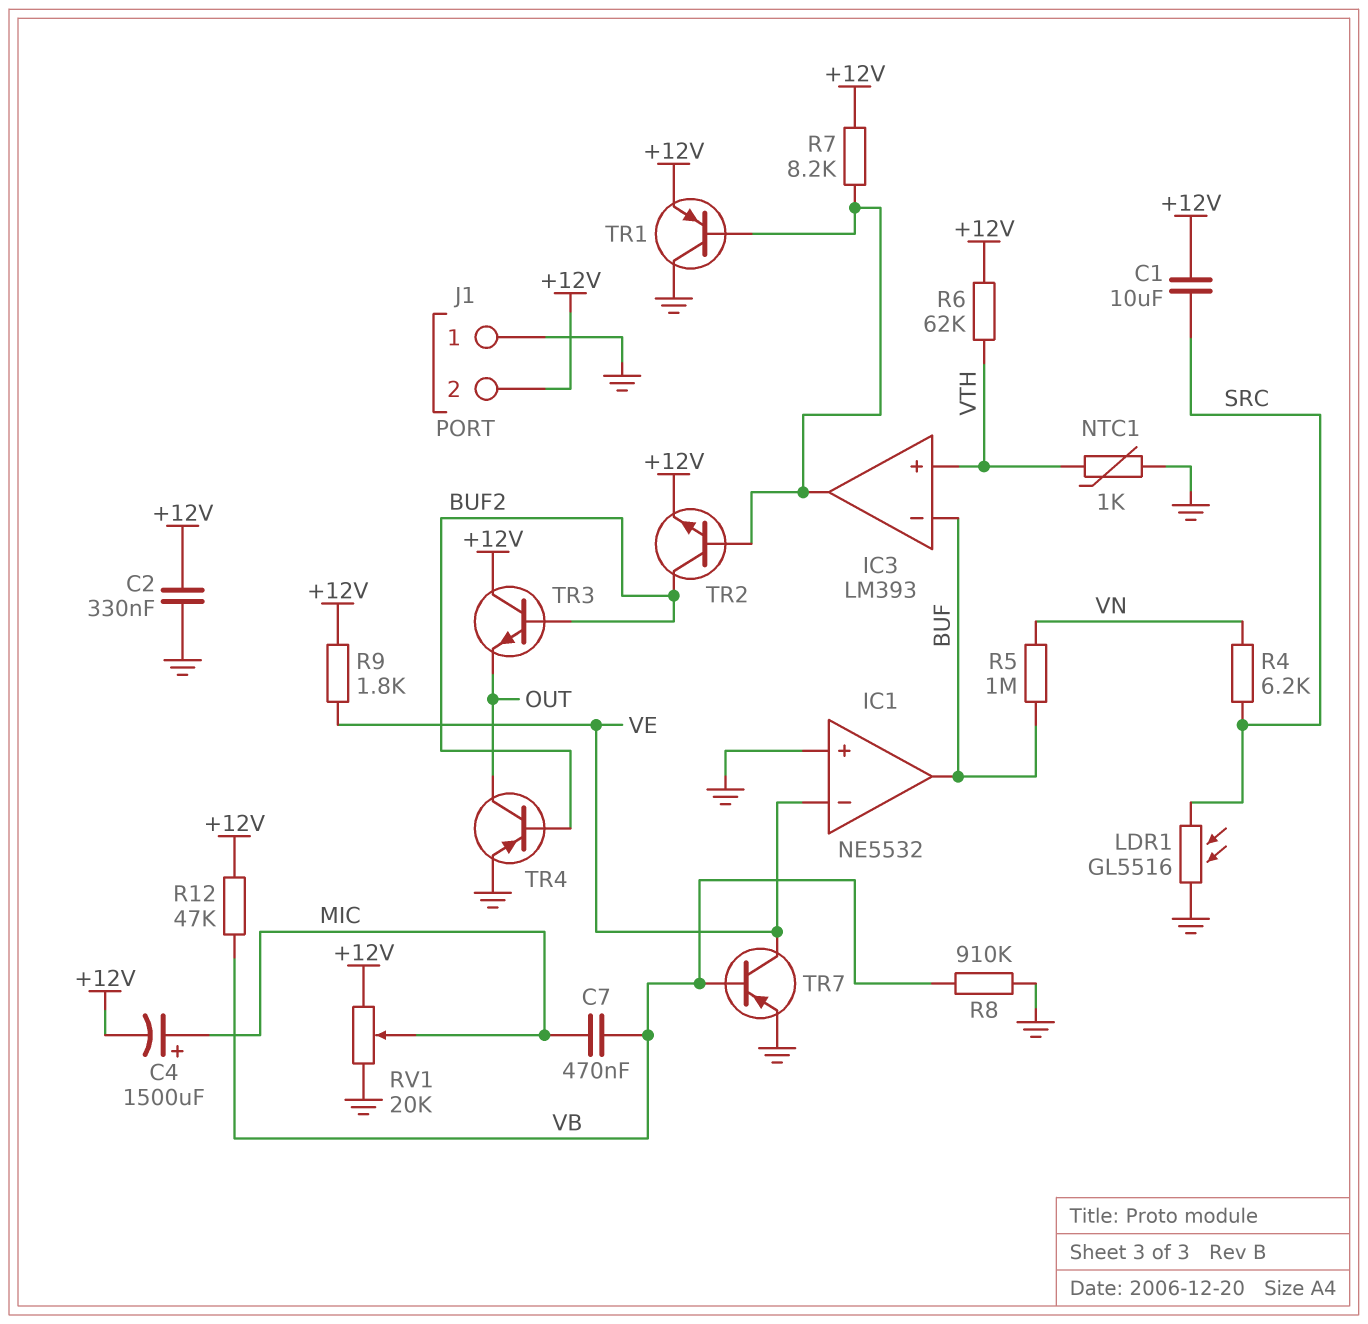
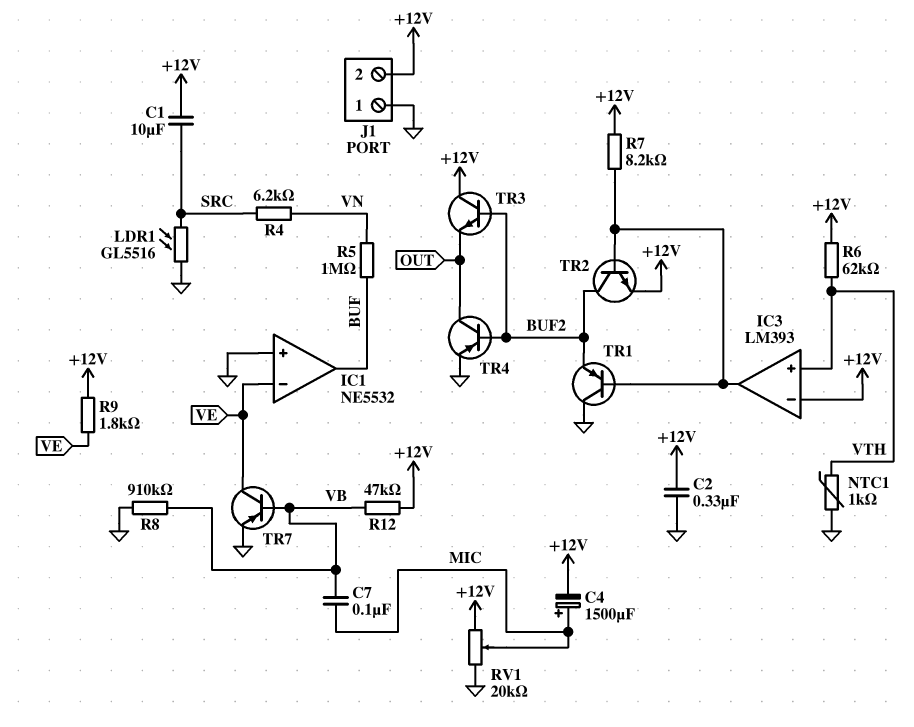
C7: 470nF (MIC, VB) -> 100nF (MIC, VB)
IC3 pin in-: BUF -> +12V
TR1: PNP (B IC3/out, C GND, E +12V) -> PNP (B IC3/out, C GND, E BUF2)

